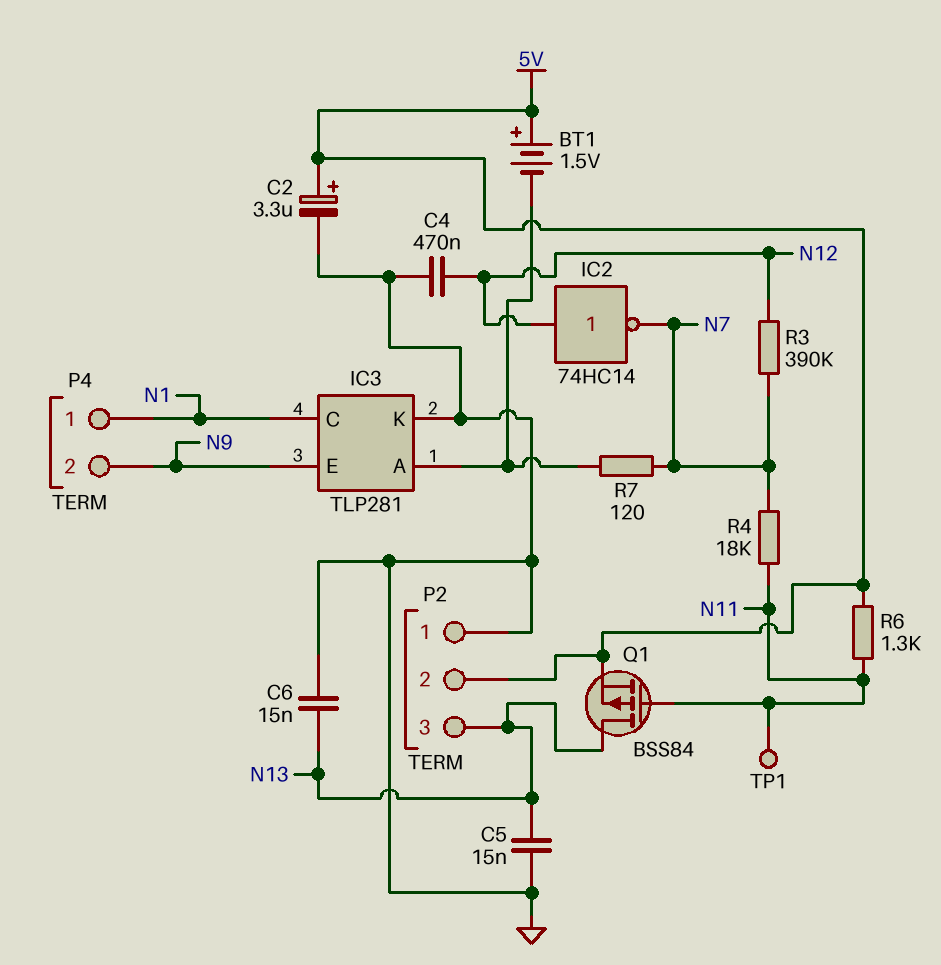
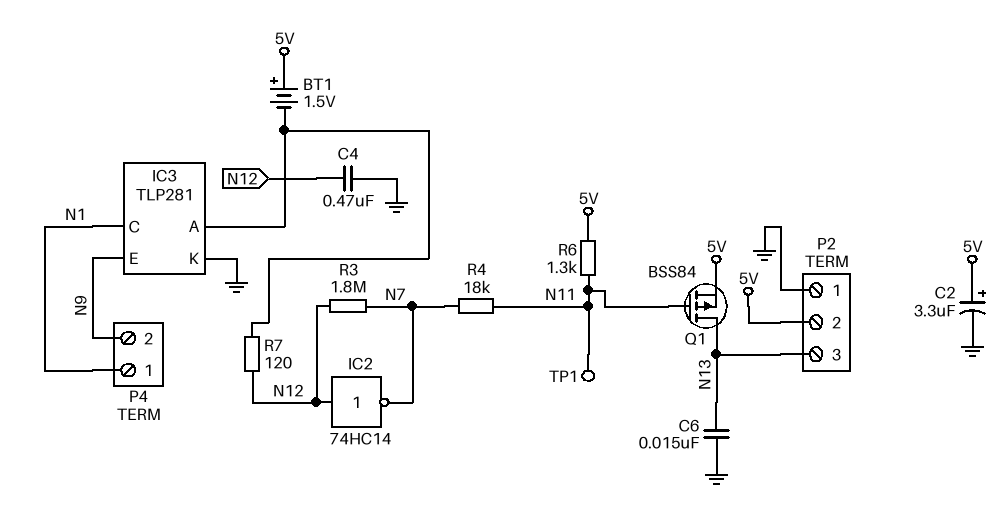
C5: 15nF (GND, N13) -> none
R3: 390k (N7, N12) -> 1.8M (N7, N12)
R7: 120 (IC3/A, N7) -> 120 (IC3/A, N12)

